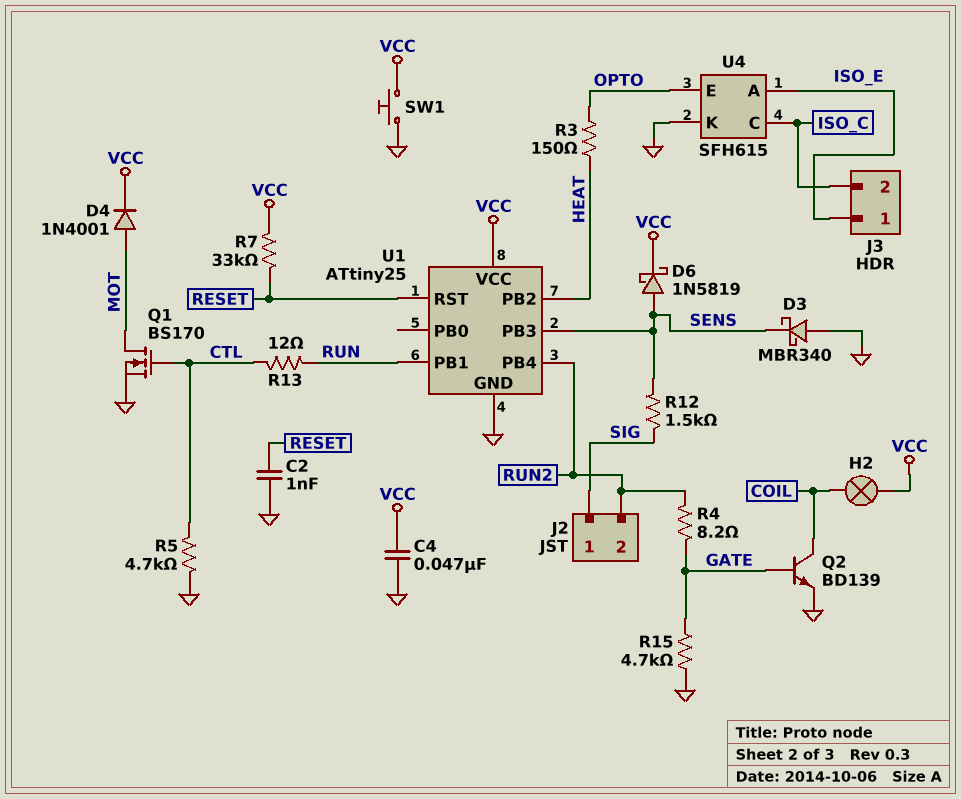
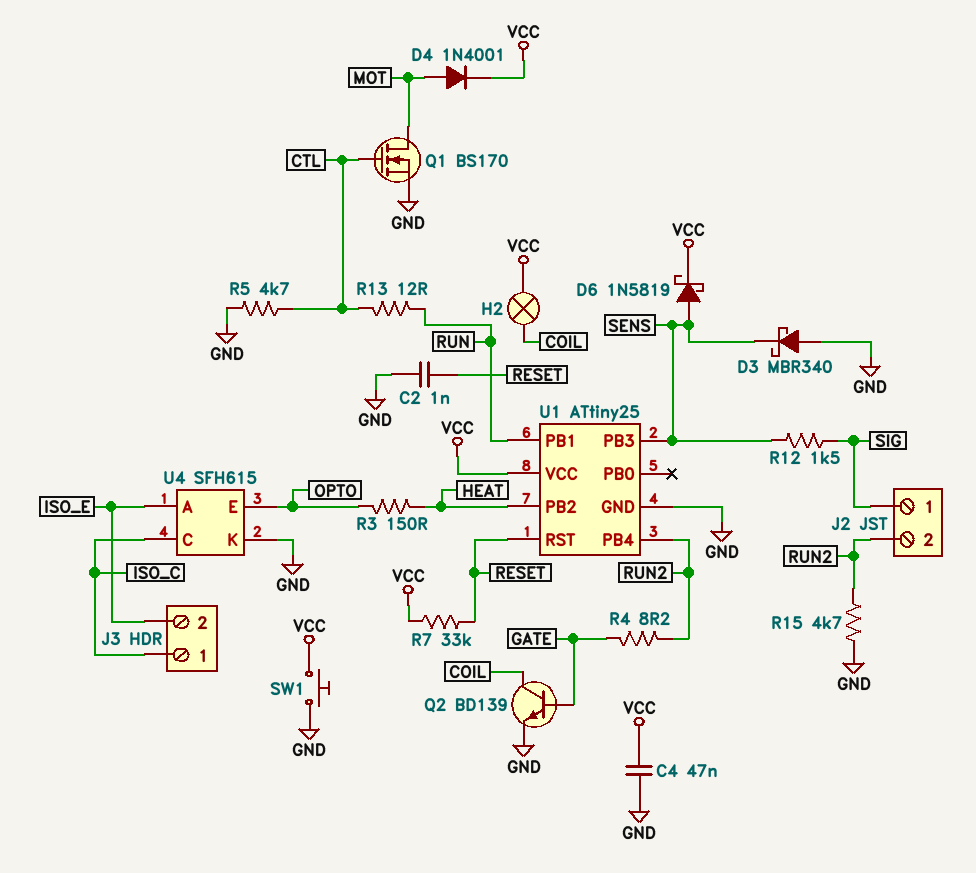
J3 pin 1: ISO_E -> ISO_C
J3 pin 2: ISO_C -> ISO_E
R15: 4.7k (GATE, GND) -> 4.7k (GND, RUN2)

